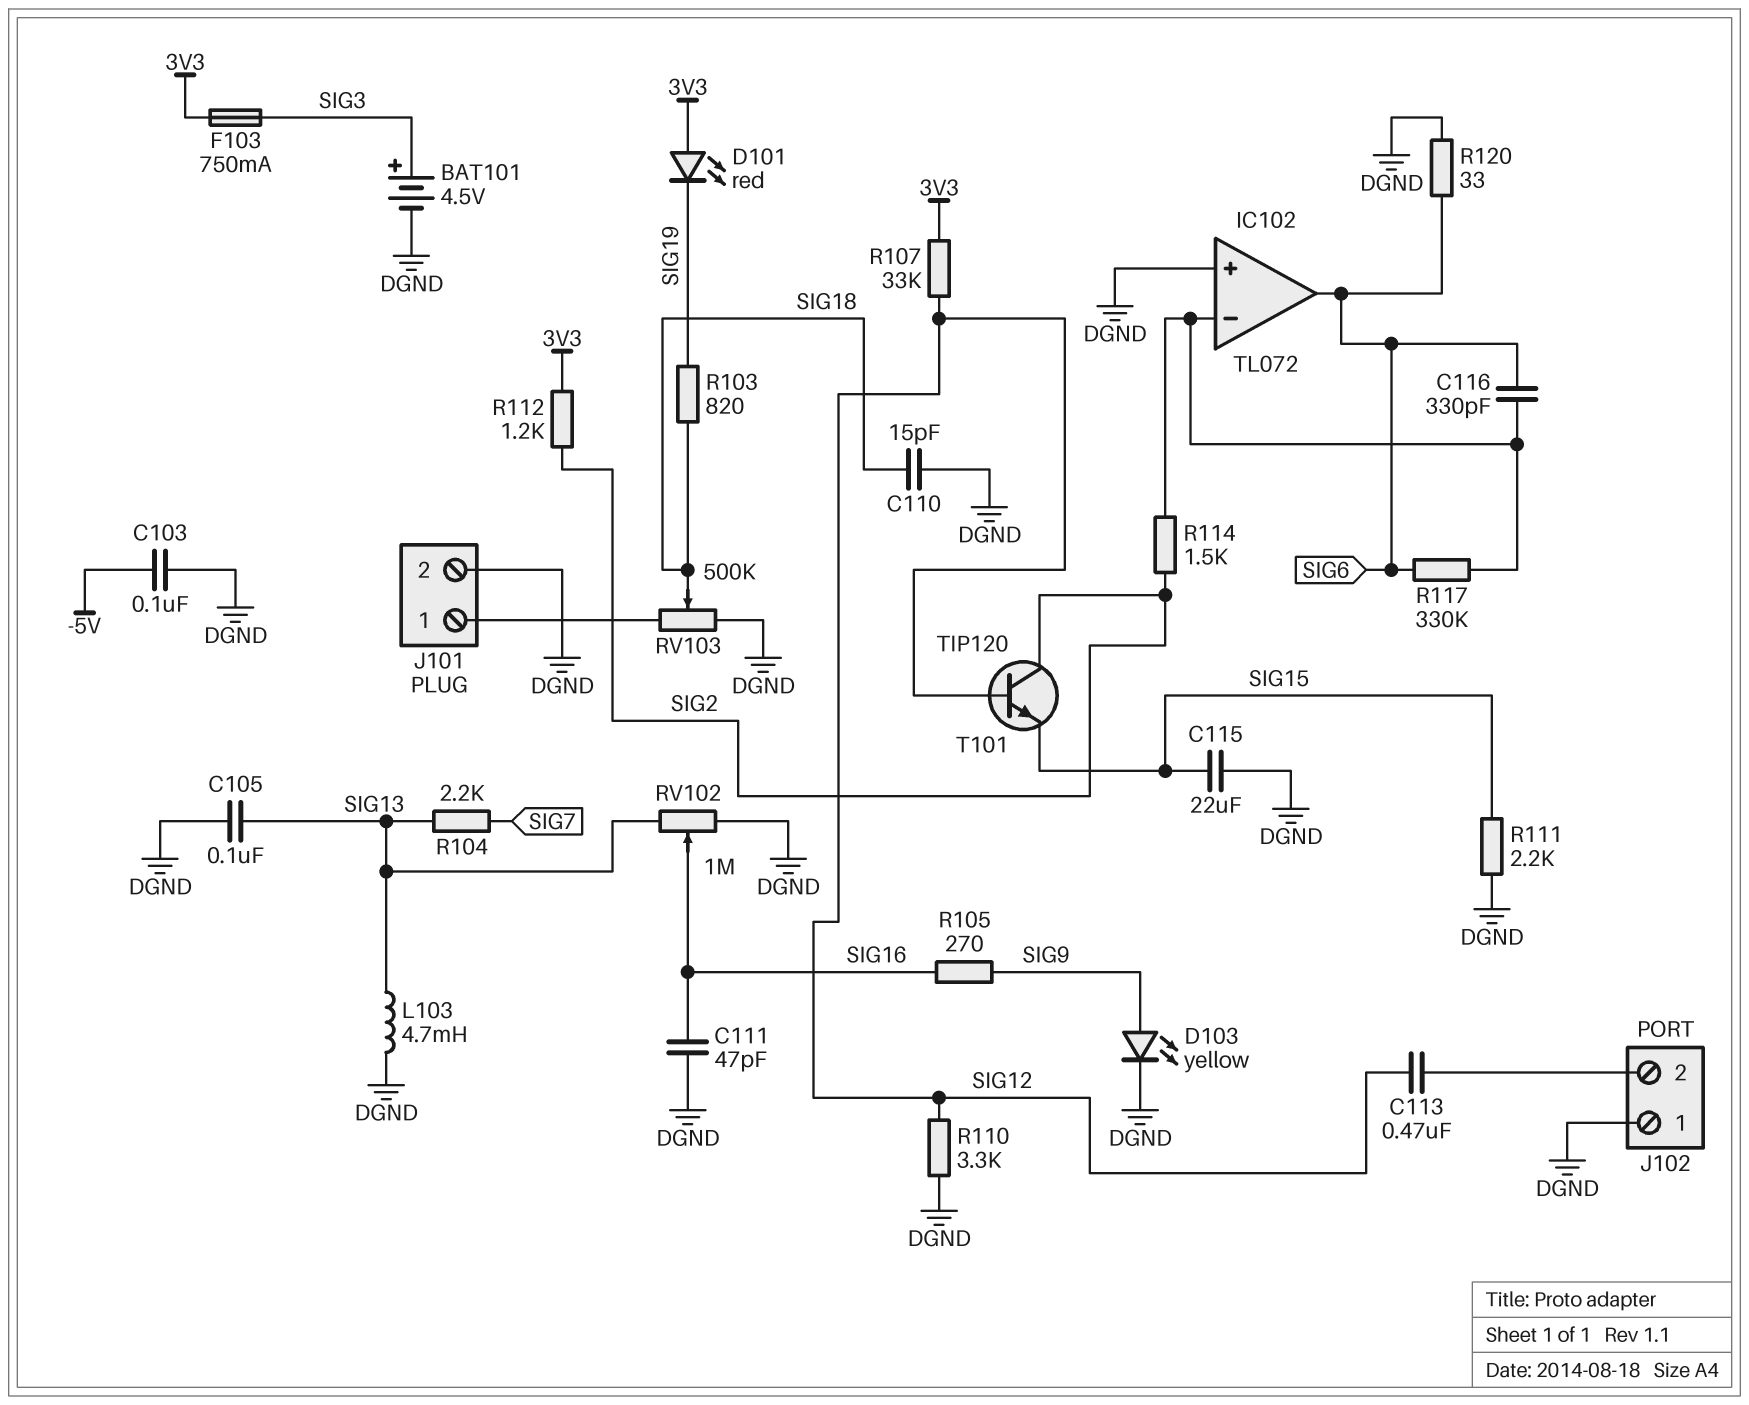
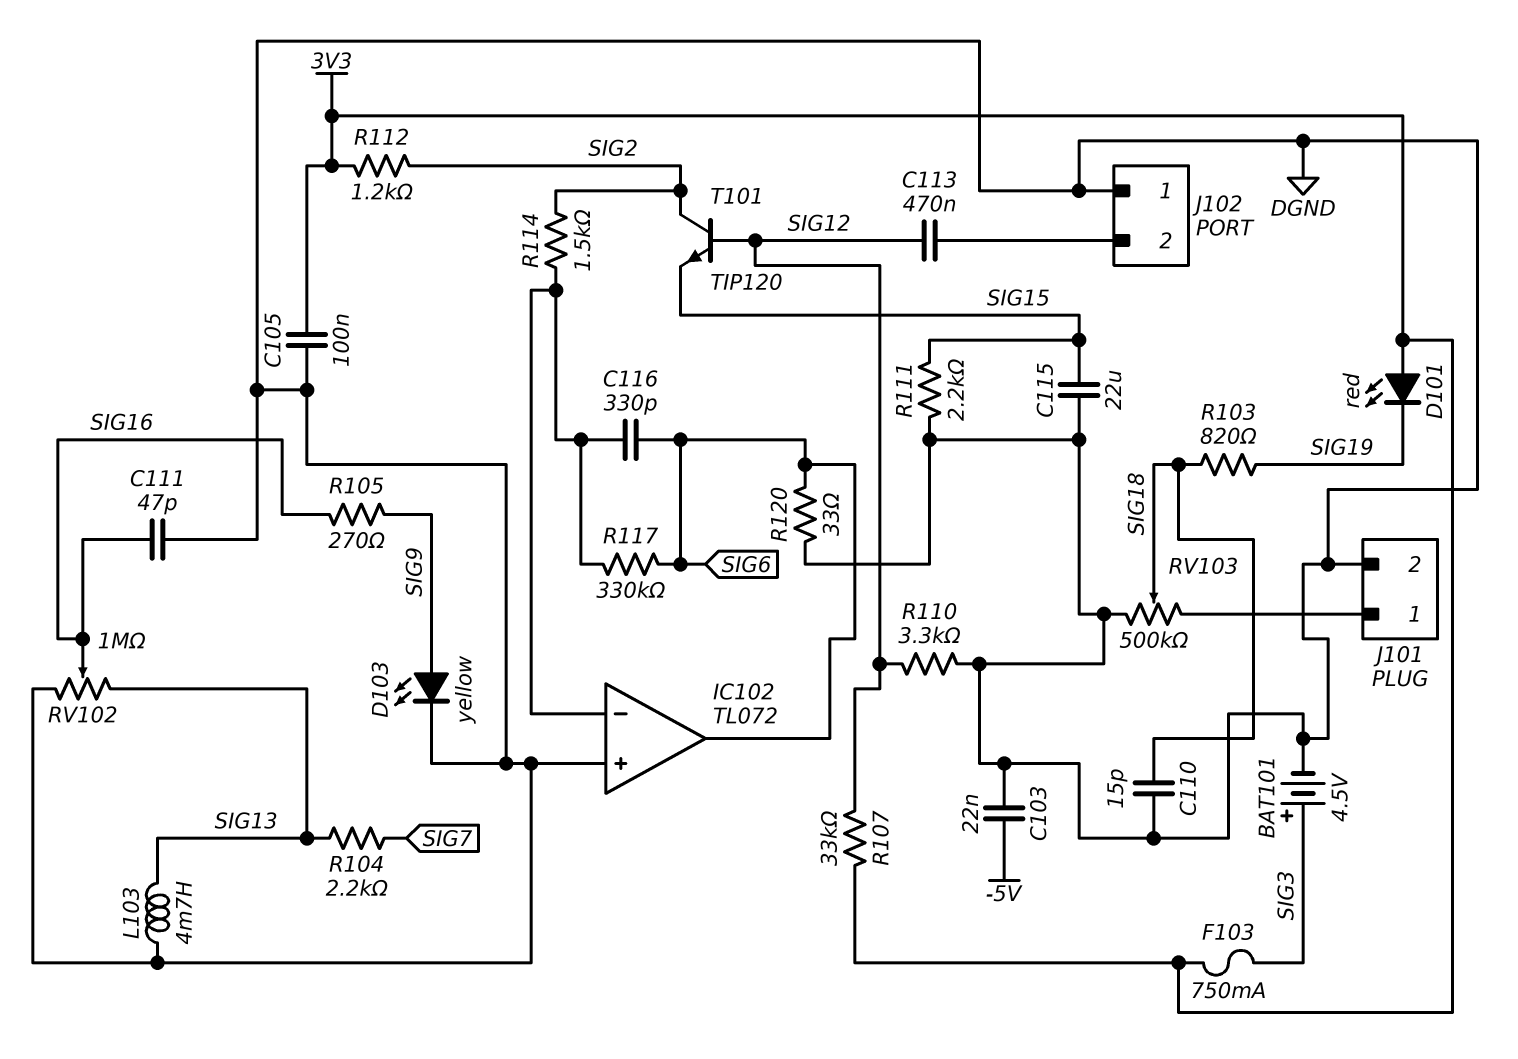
C103: 100nF (-5V, DGND) -> 22nF (-5V, DGND)
C105: 100nF (DGND, SIG13) -> 100nF (3V3, DGND)

